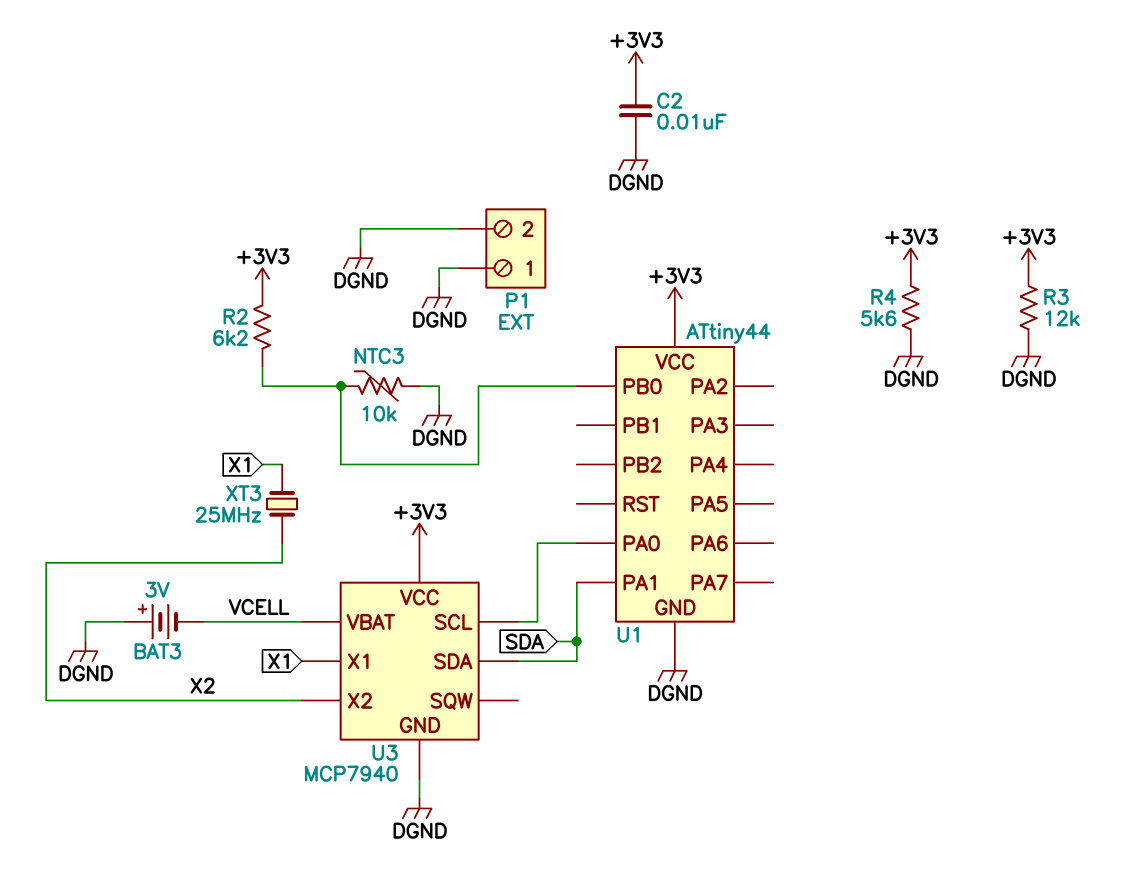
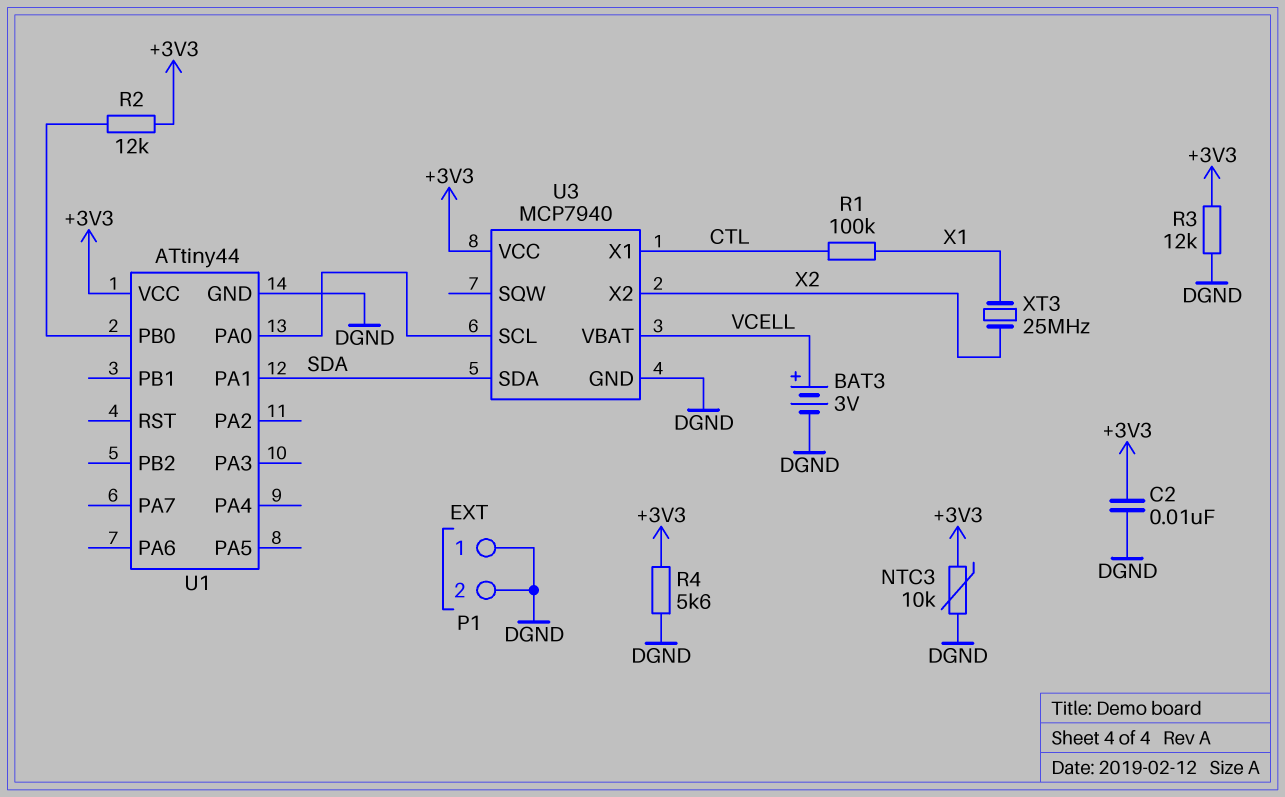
BAT3: 3V (plus DGND, minus VCELL) -> 3V (plus VCELL, minus DGND)
NTC3: 10k (DGND, U1/PB0) -> 10k (+3V3, DGND)
R1: none -> 100k (CTL, X1)
R2: 6.2k (+3V3, U1/PB0) -> 12k (+3V3, U1/PB0)
U3 pin X1: X1 -> CTL

